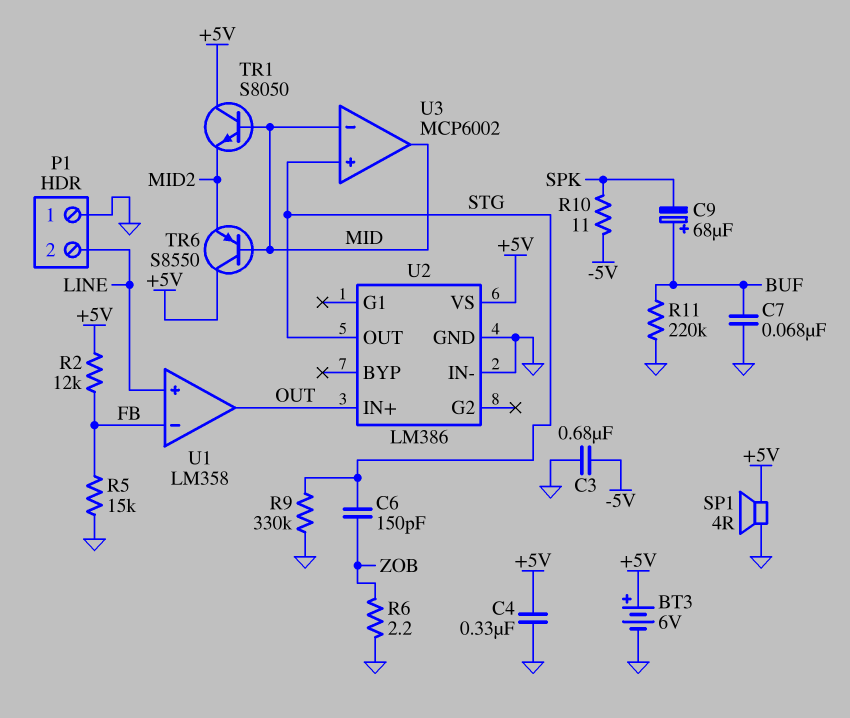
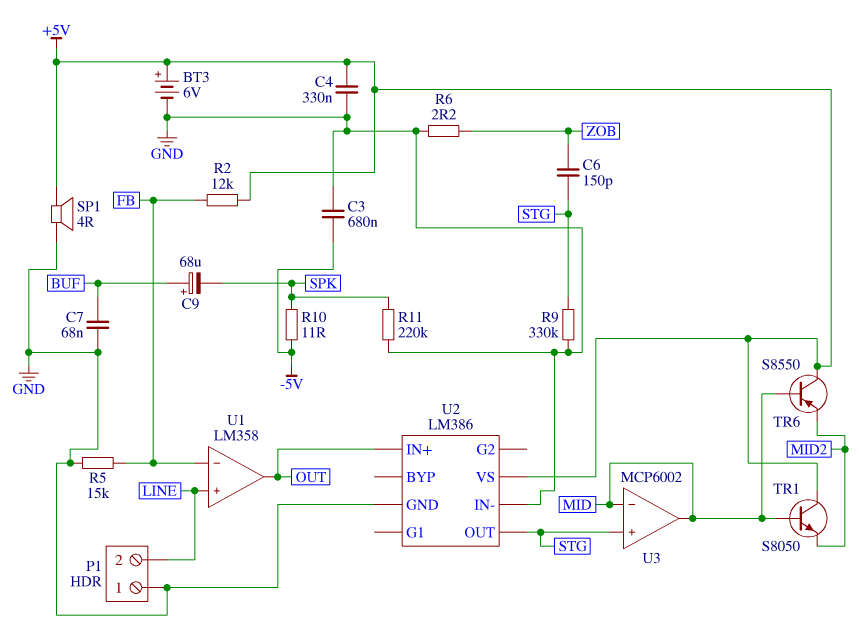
R11: 220k (BUF, GND) -> 220k (GND, SPK)

